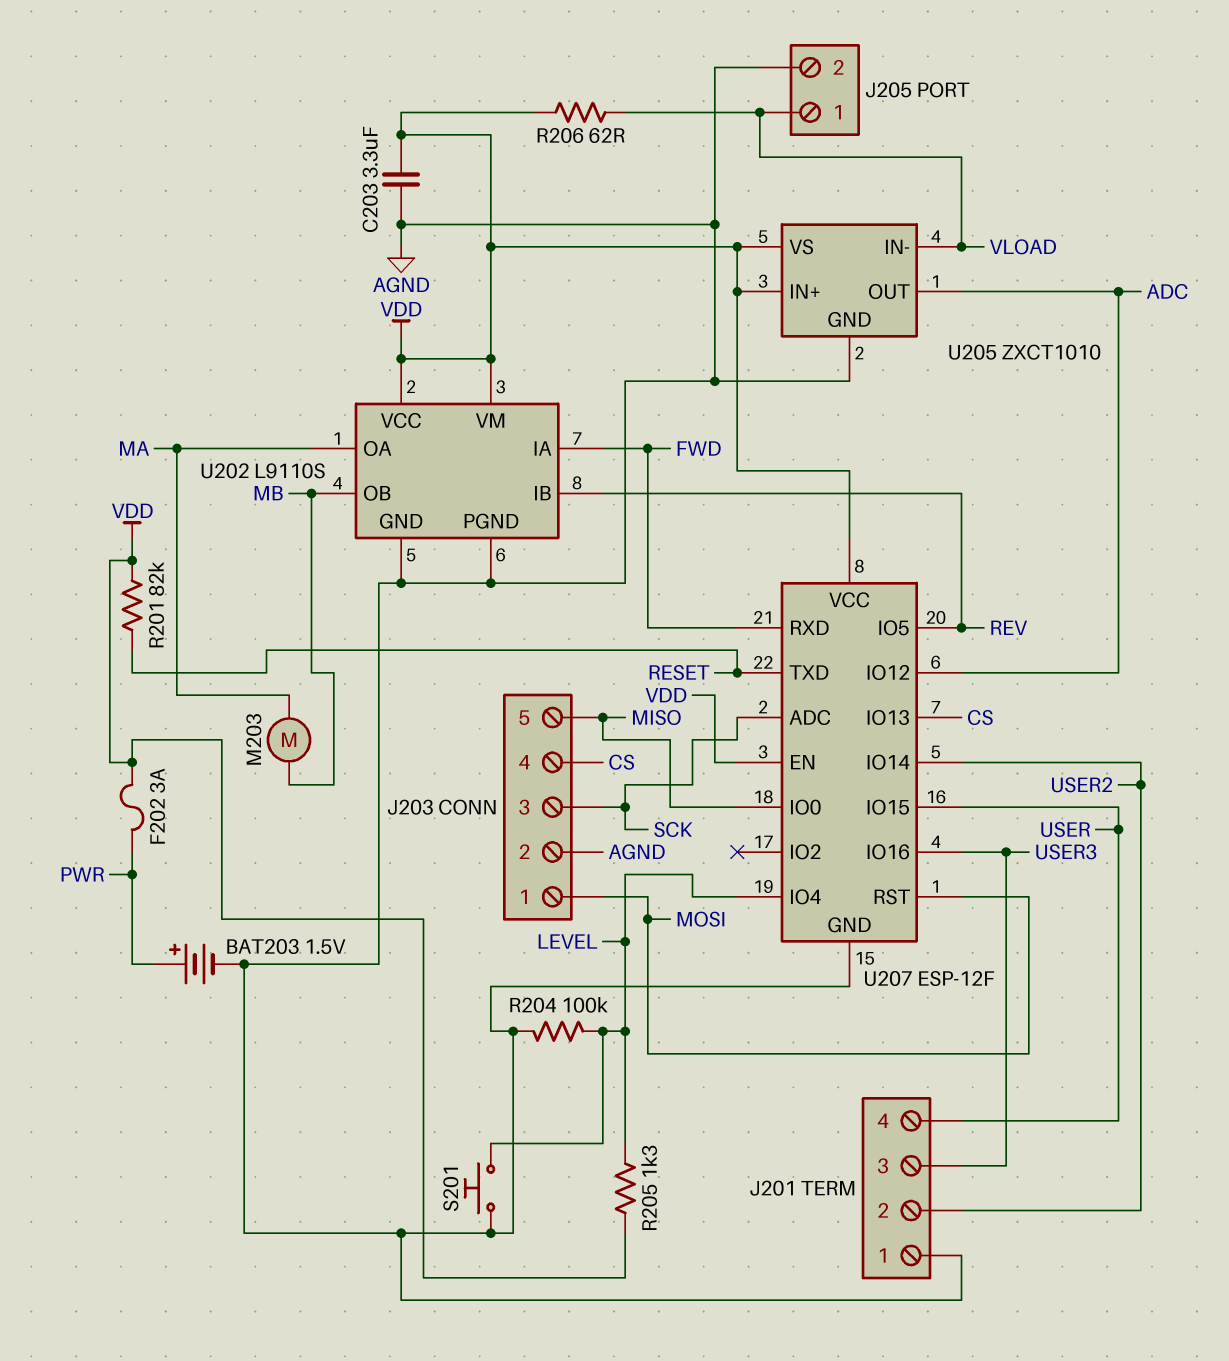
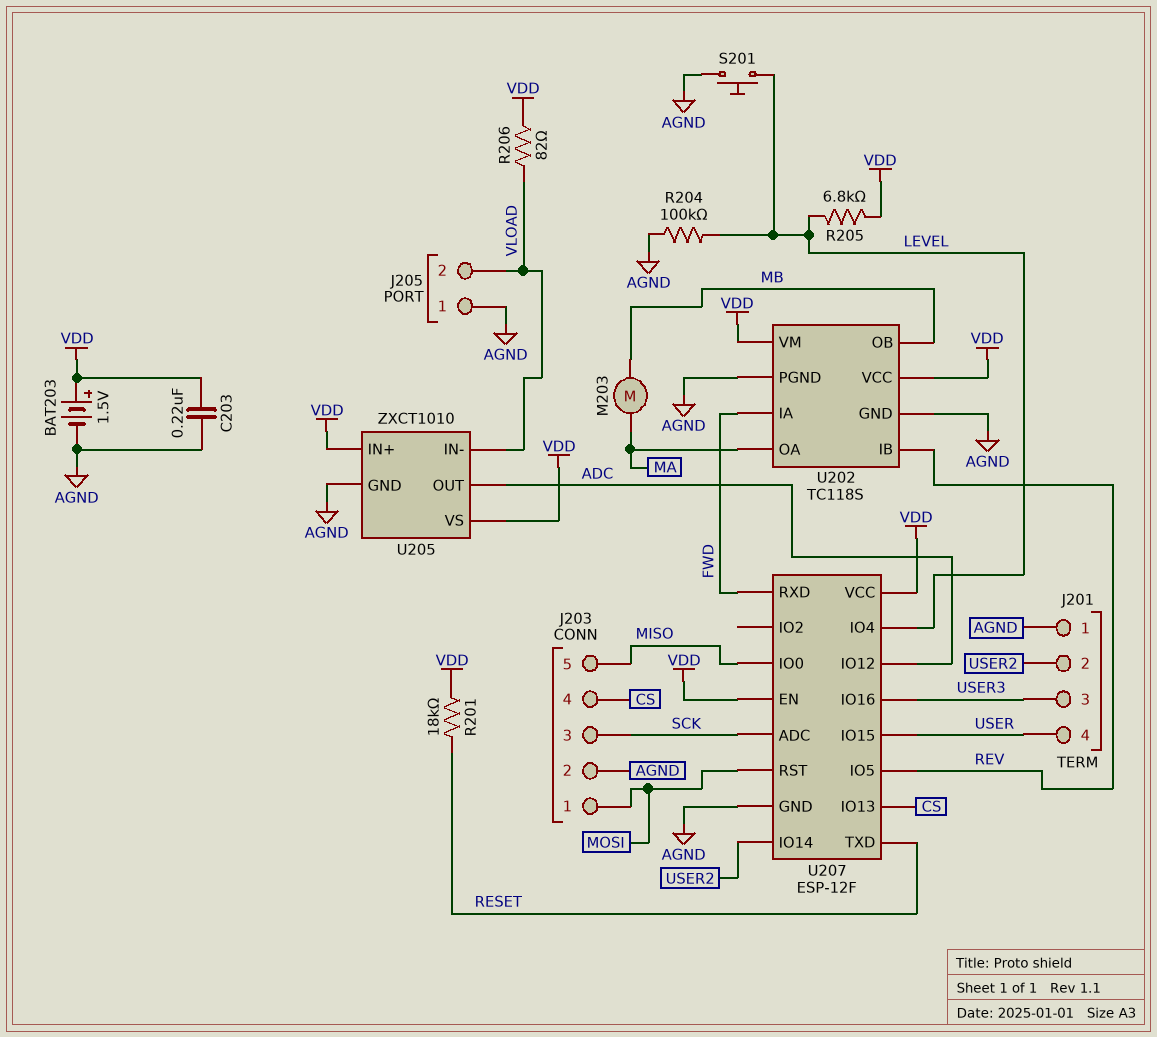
BAT203: 1.5V (plus PWR, minus AGND) -> 1.5V (plus VDD, minus AGND)
C203: 3.3uF (AGND, VDD) -> 220nF (AGND, VDD)
F202: 3A (PWR, VDD) -> none
J205 pin 1: VLOAD -> AGND
J205 pin 2: AGND -> VLOAD
R201: 82k (RESET, VDD) -> 18k (RESET, VDD)
R205: 1.3k (LEVEL, VDD) -> 6.8k (LEVEL, VDD)
R206: 62 (VDD, VLOAD) -> 82 (VDD, VLOAD)
U202: L9110S -> TC118S

